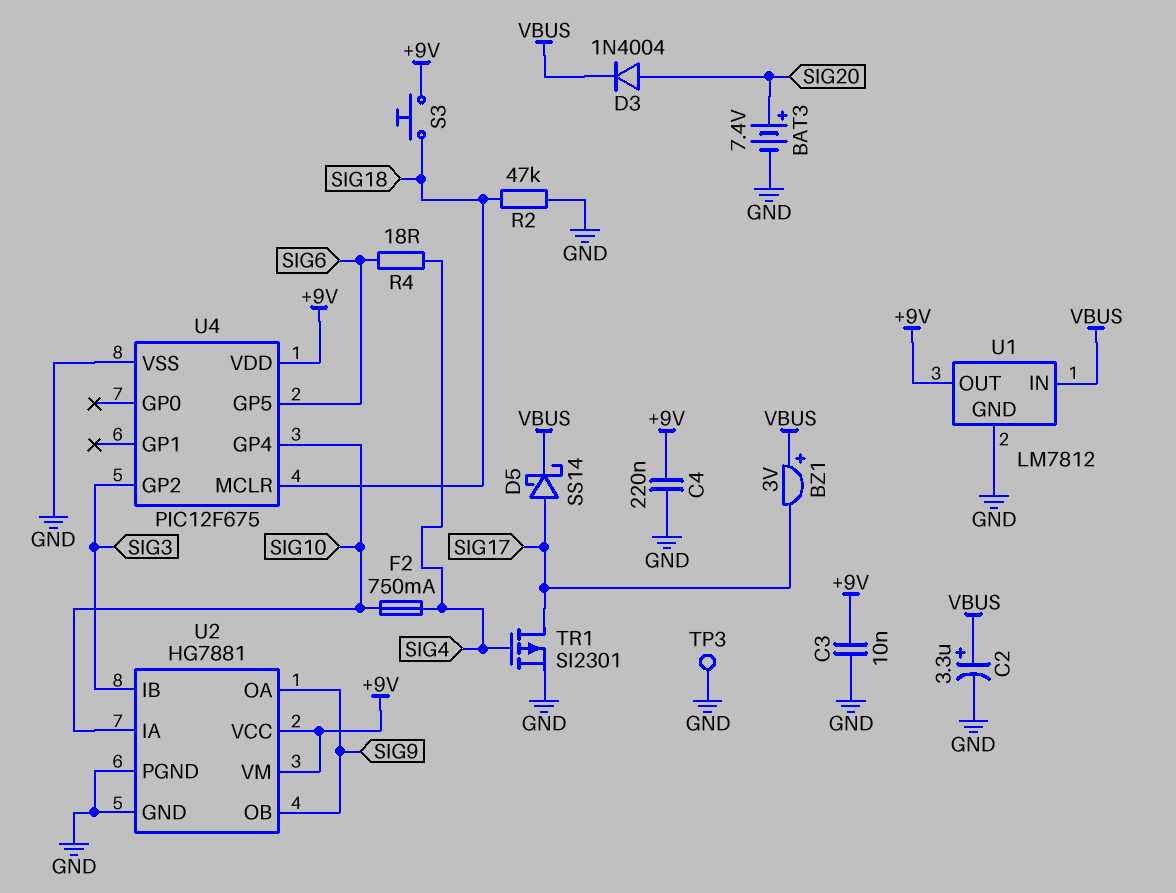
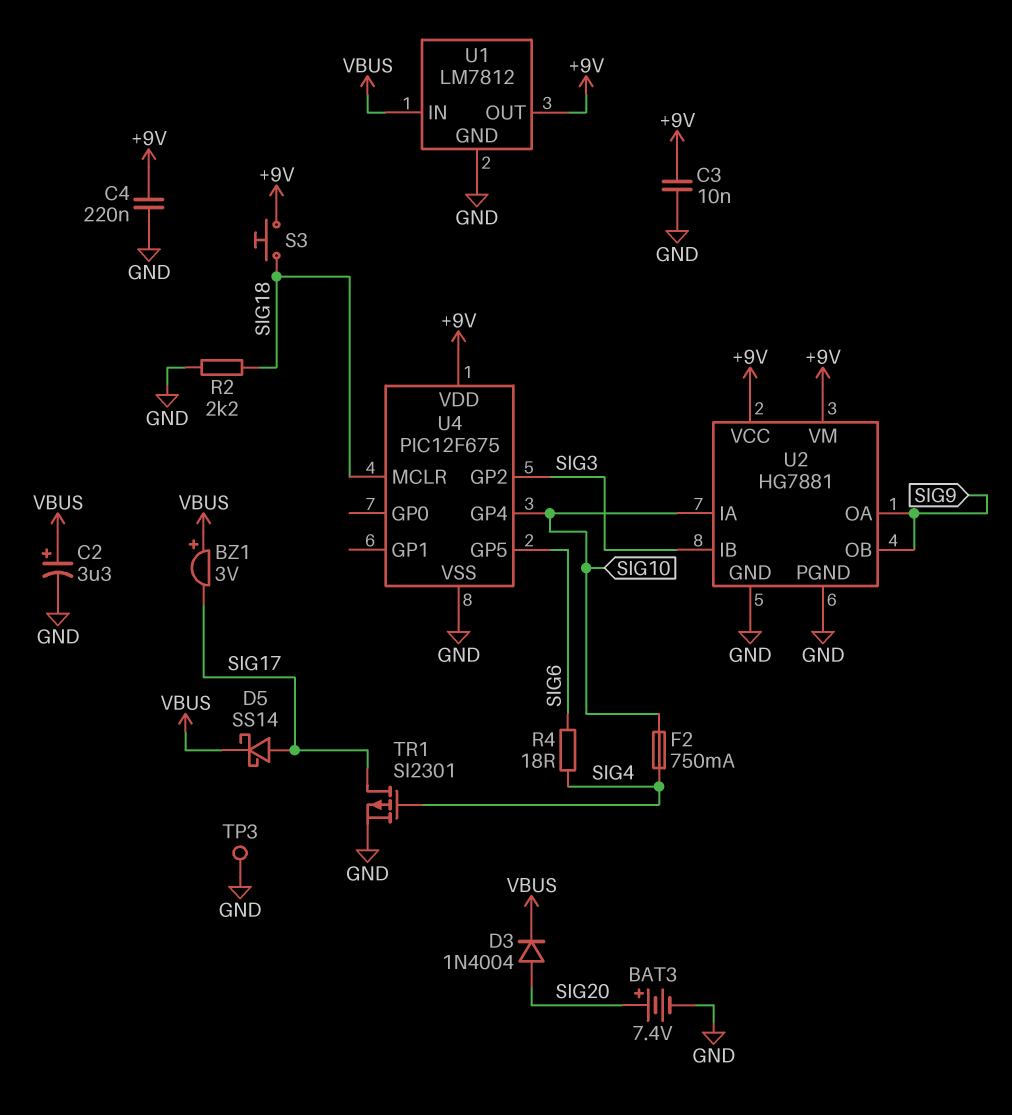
R2: 47k (GND, SIG18) -> 2.2k (GND, SIG18)

